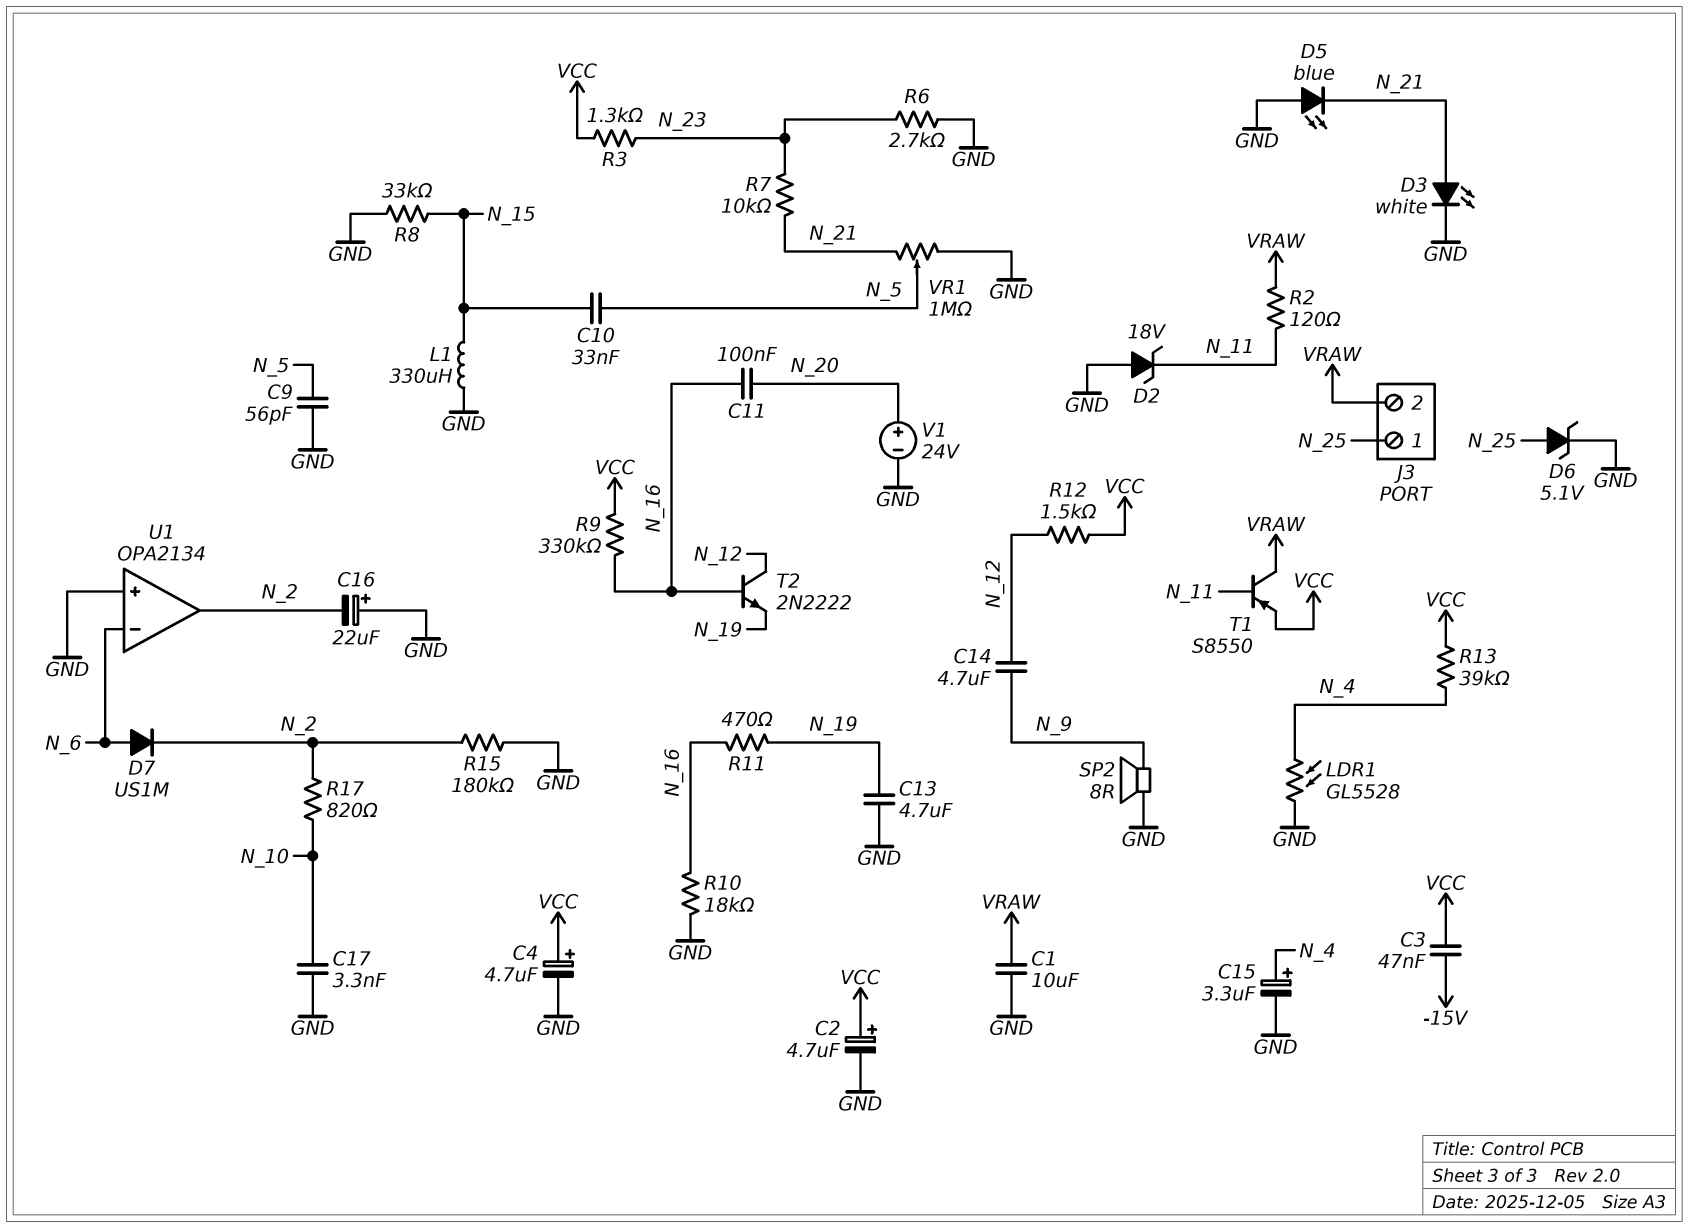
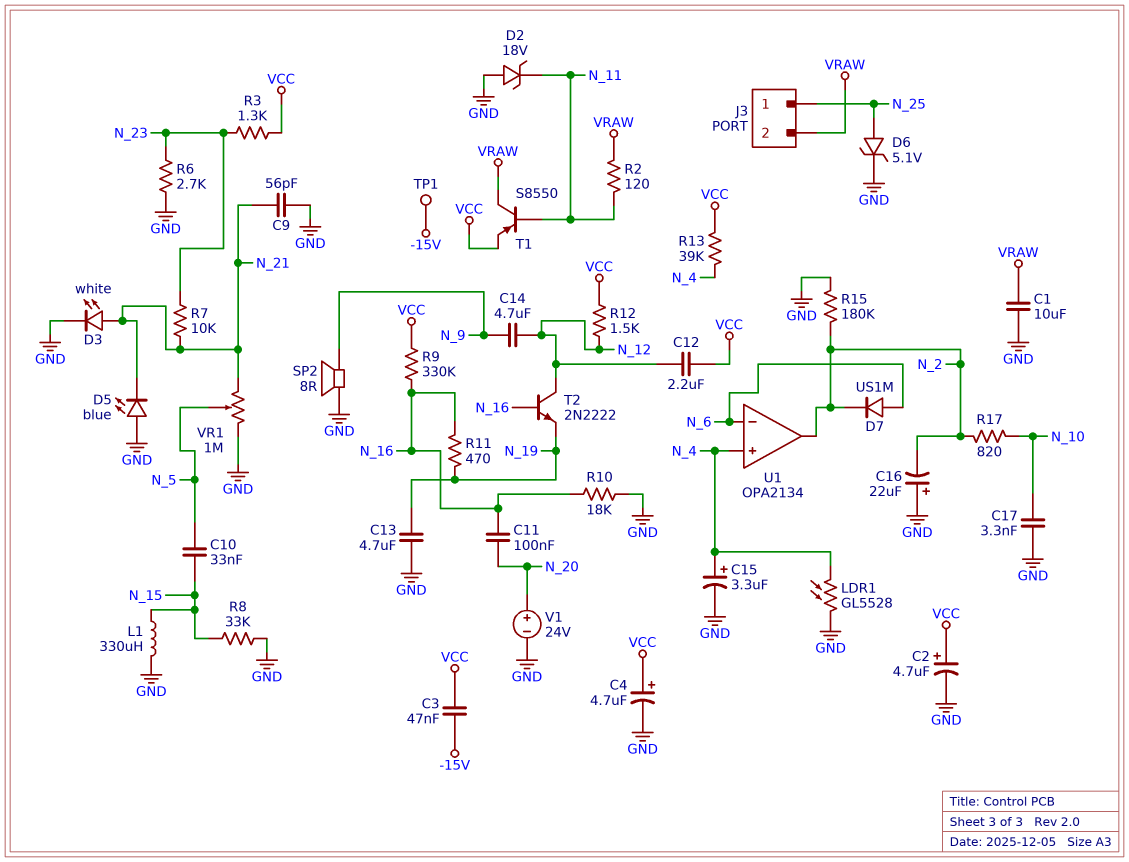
C9: 56pF (GND, N_5) -> 56pF (GND, N_21)
C12: none -> 2.2uF (N_12, VCC)
TP1: none -> test point (-15V)
U1 pin in+: GND -> N_4

